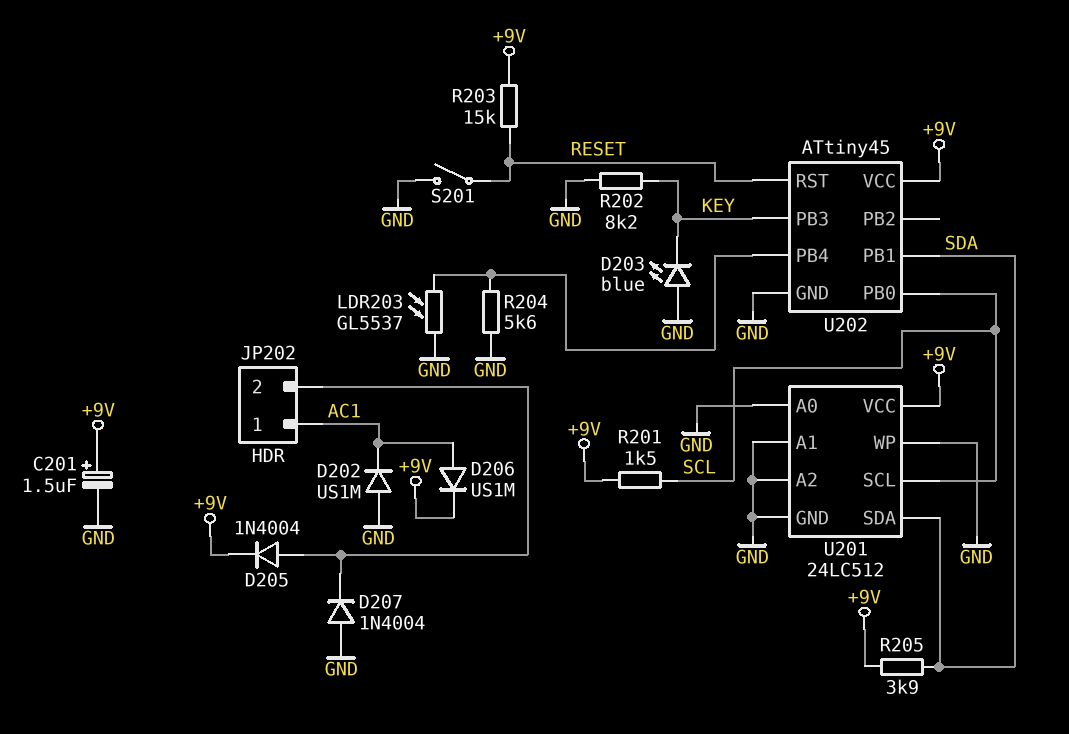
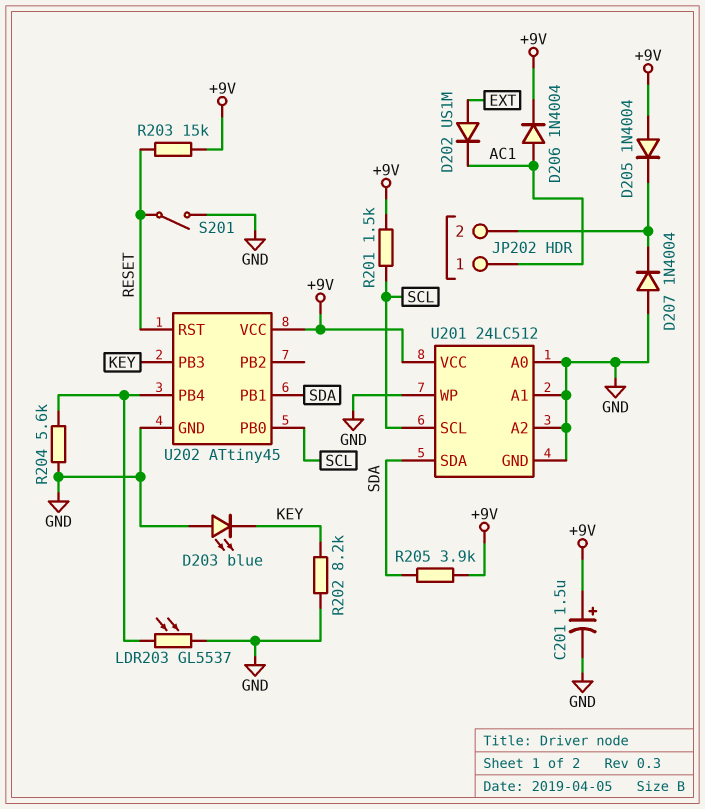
D202: diode US1M (A GND, K AC1) -> diode US1M (A EXT, K AC1)
D205: diode 1N4004 (A JP202/2, K +9V) -> diode 1N4004 (A +9V, K JP202/2)
D206: diode US1M (A AC1, K +9V) -> diode 1N4004 (A AC1, K +9V)

